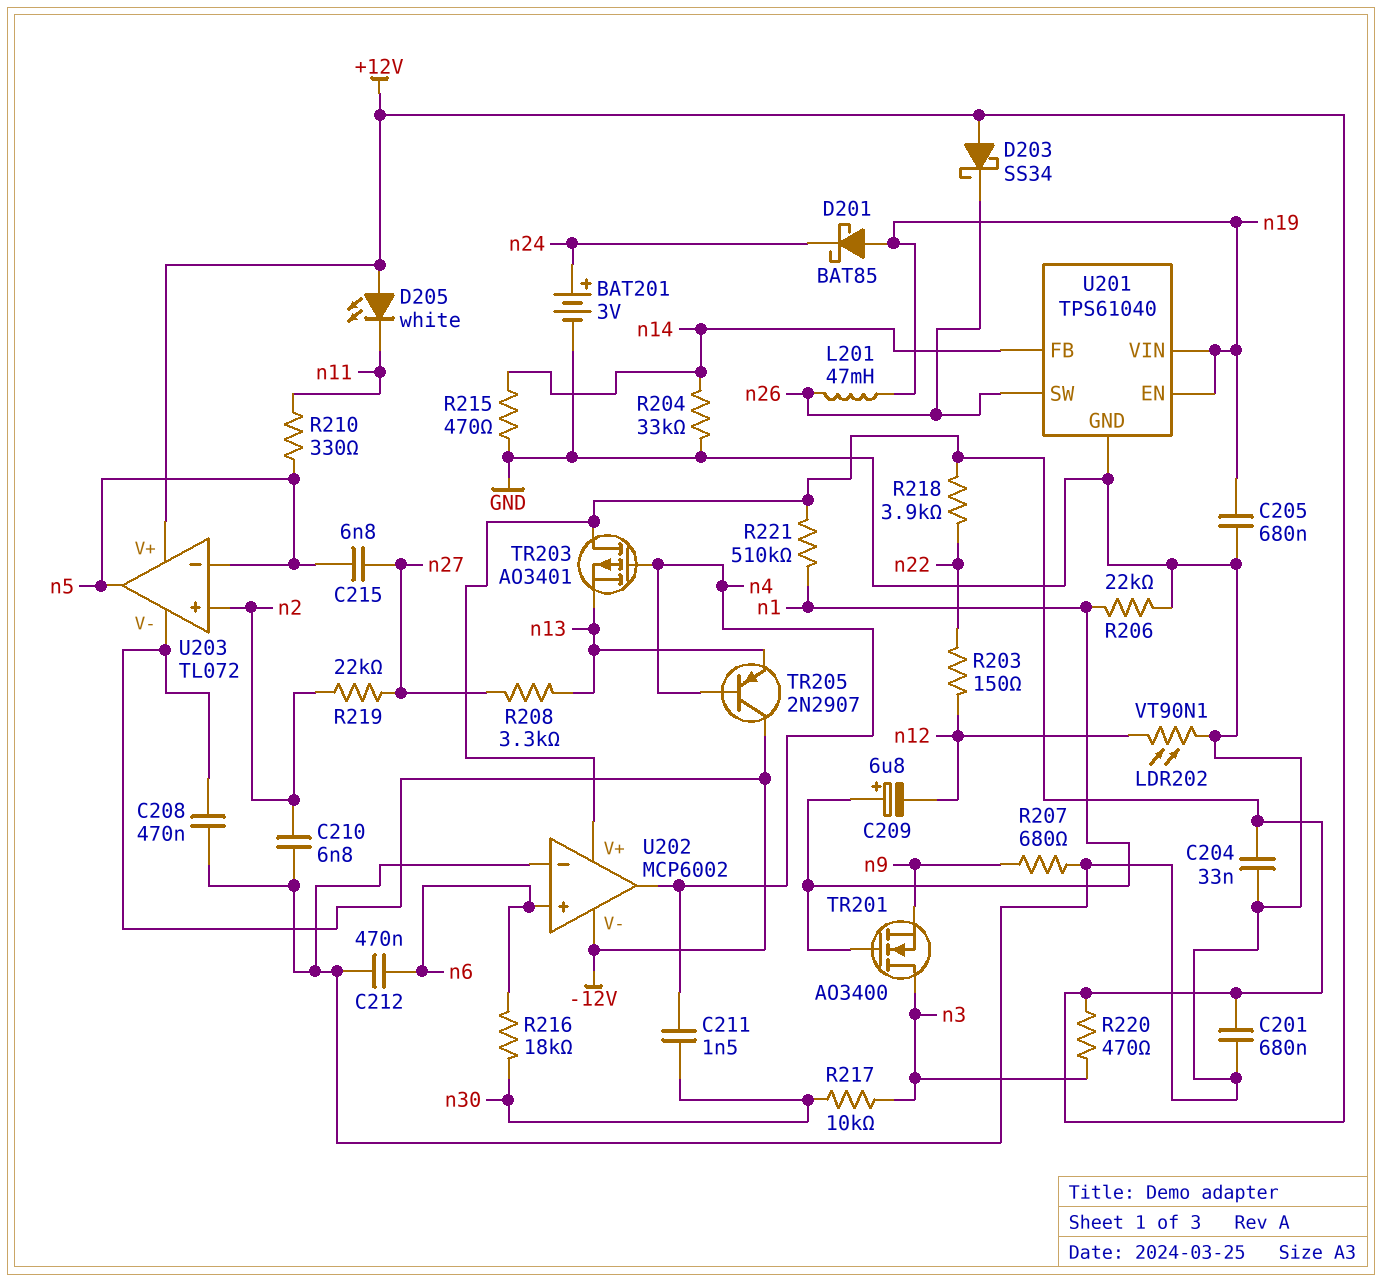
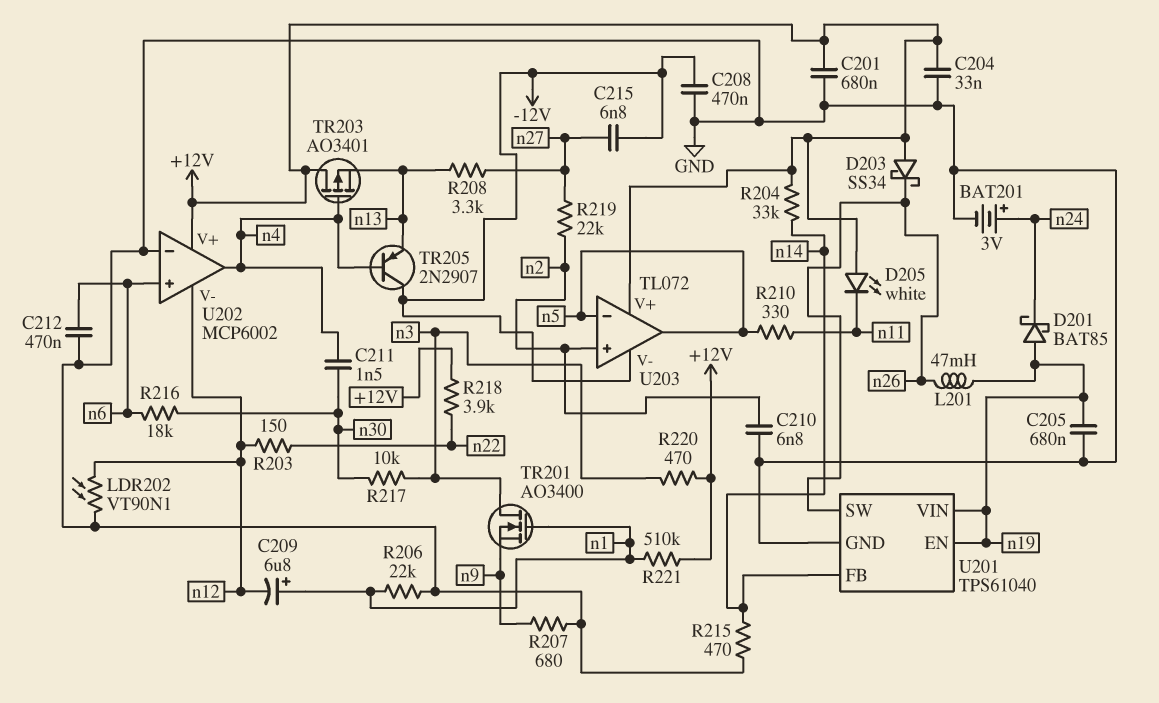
C215: 6.8nF (n5, n27) -> 6.8nF (-12V, n27)
R204: 33k (GND, n14) -> 33k (+12V, n14)
U202 pin V-: -12V -> n12

